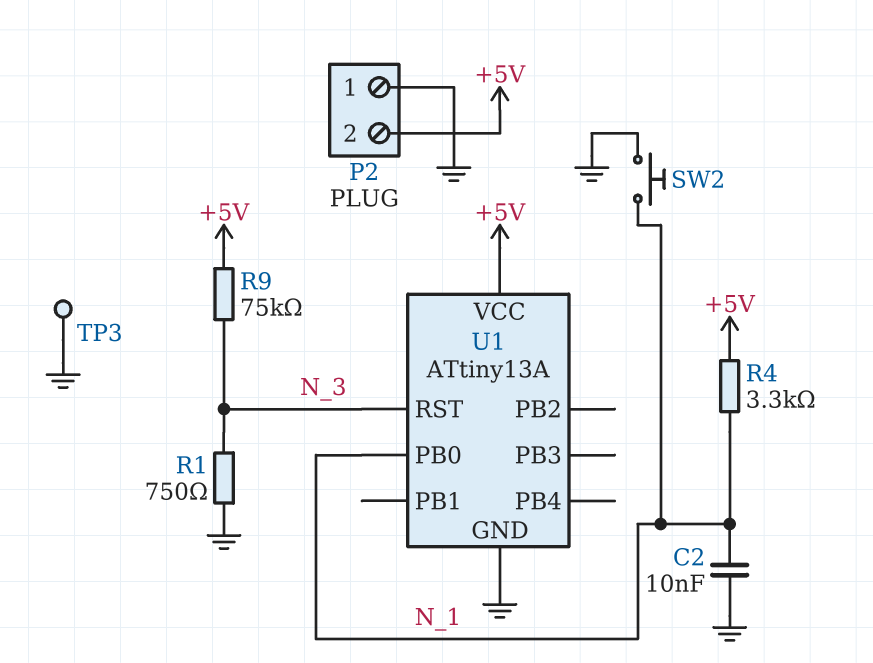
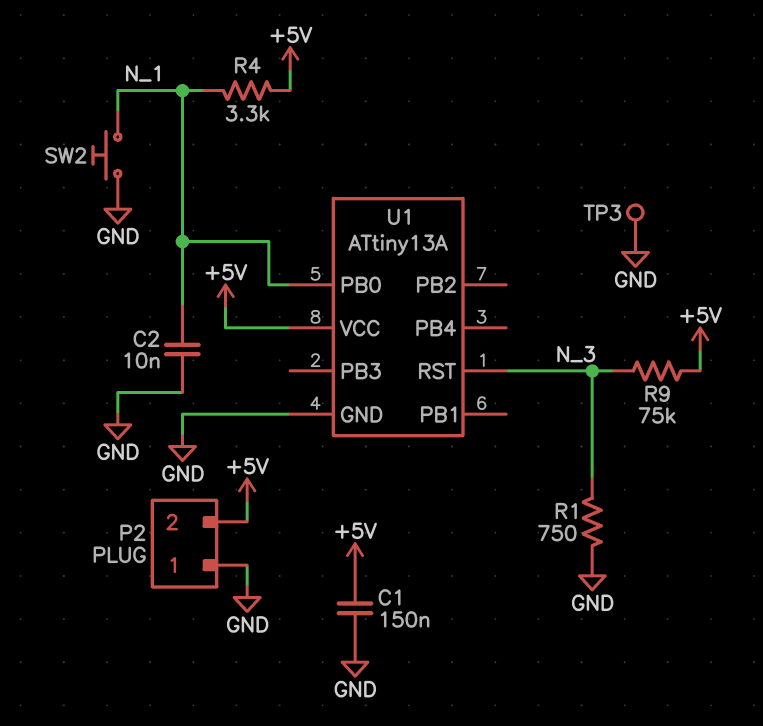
C1: none -> 150nF (+5V, GND)

